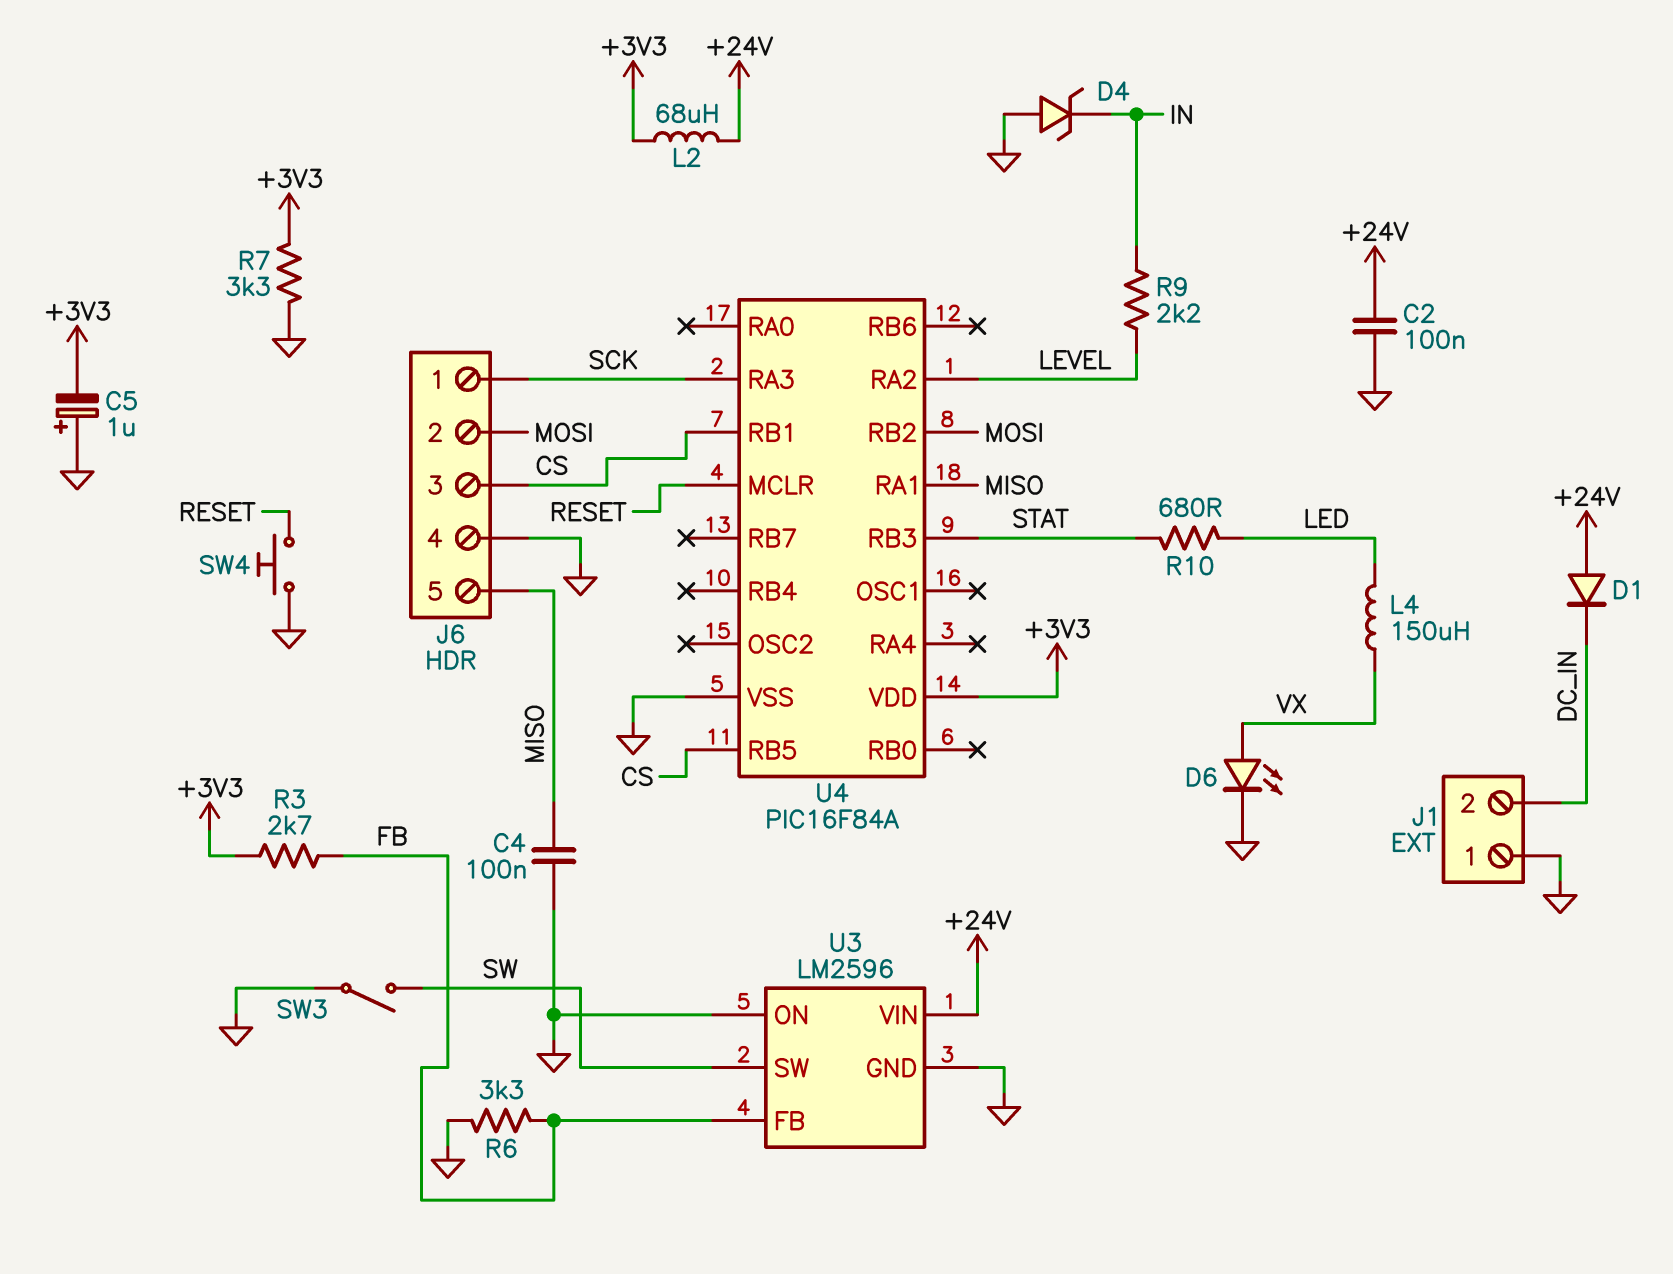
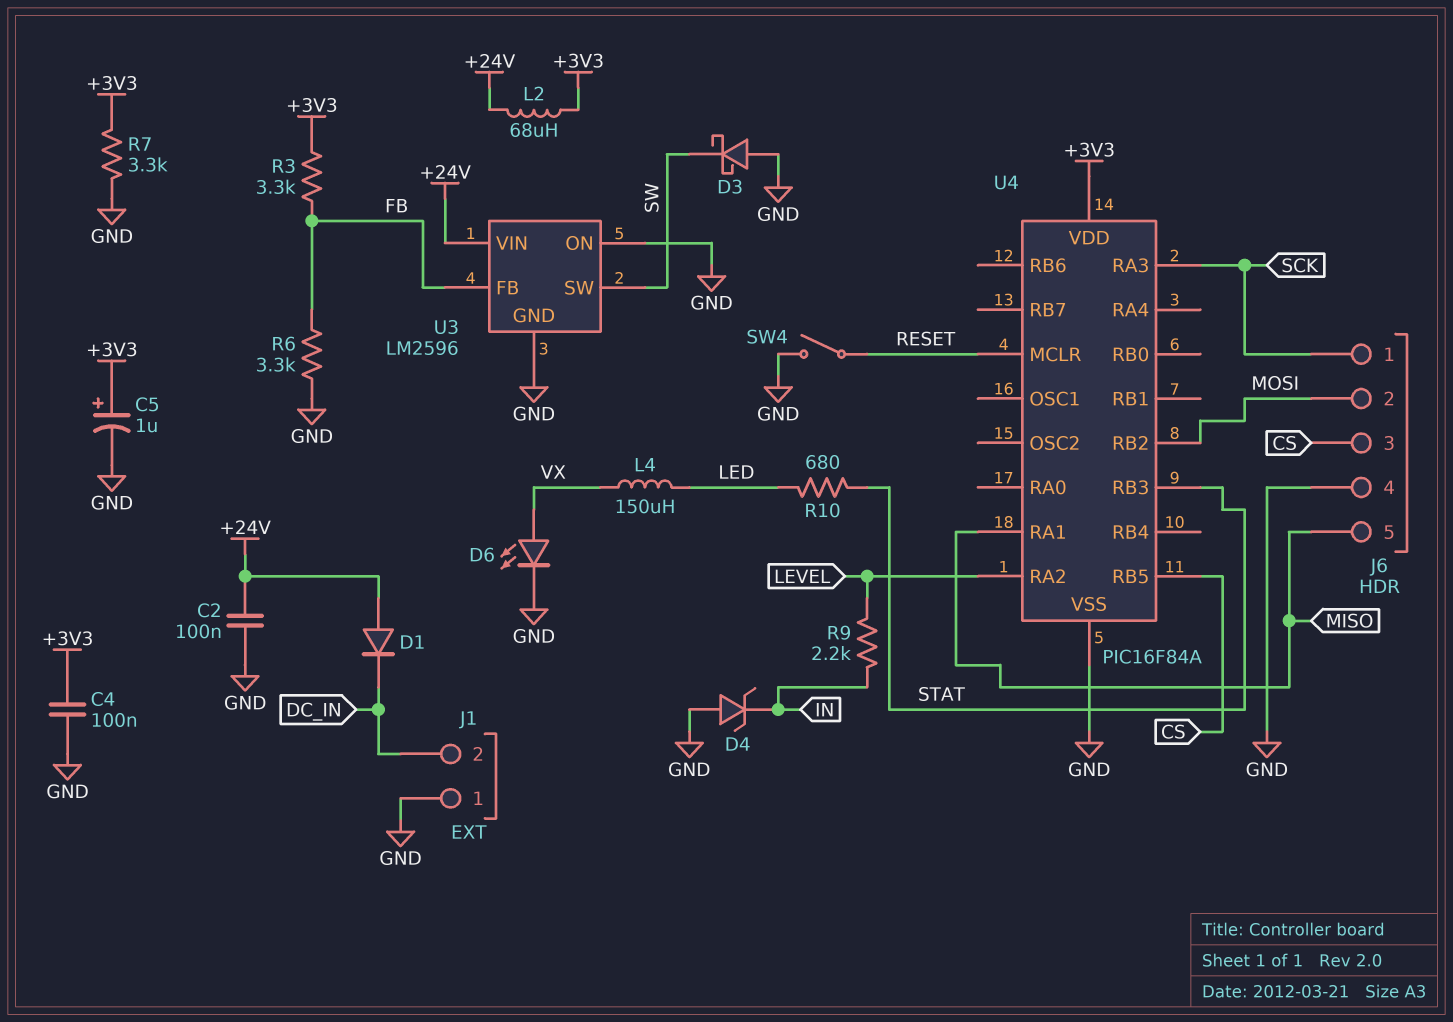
C4: 100nF (GND, MISO) -> 100nF (+3V3, GND)
C5: 1uF (plus GND, minus +3V3) -> 1uF (plus +3V3, minus GND)
D3: none -> schottky (A GND, K SW)
R3: 2.7k (+3V3, FB) -> 3.3k (+3V3, FB)
SW3: switch (GND, SW) -> none
SW4: button (GND, RESET) -> switch (GND, RESET)
U4 pin RB1: CS -> none

